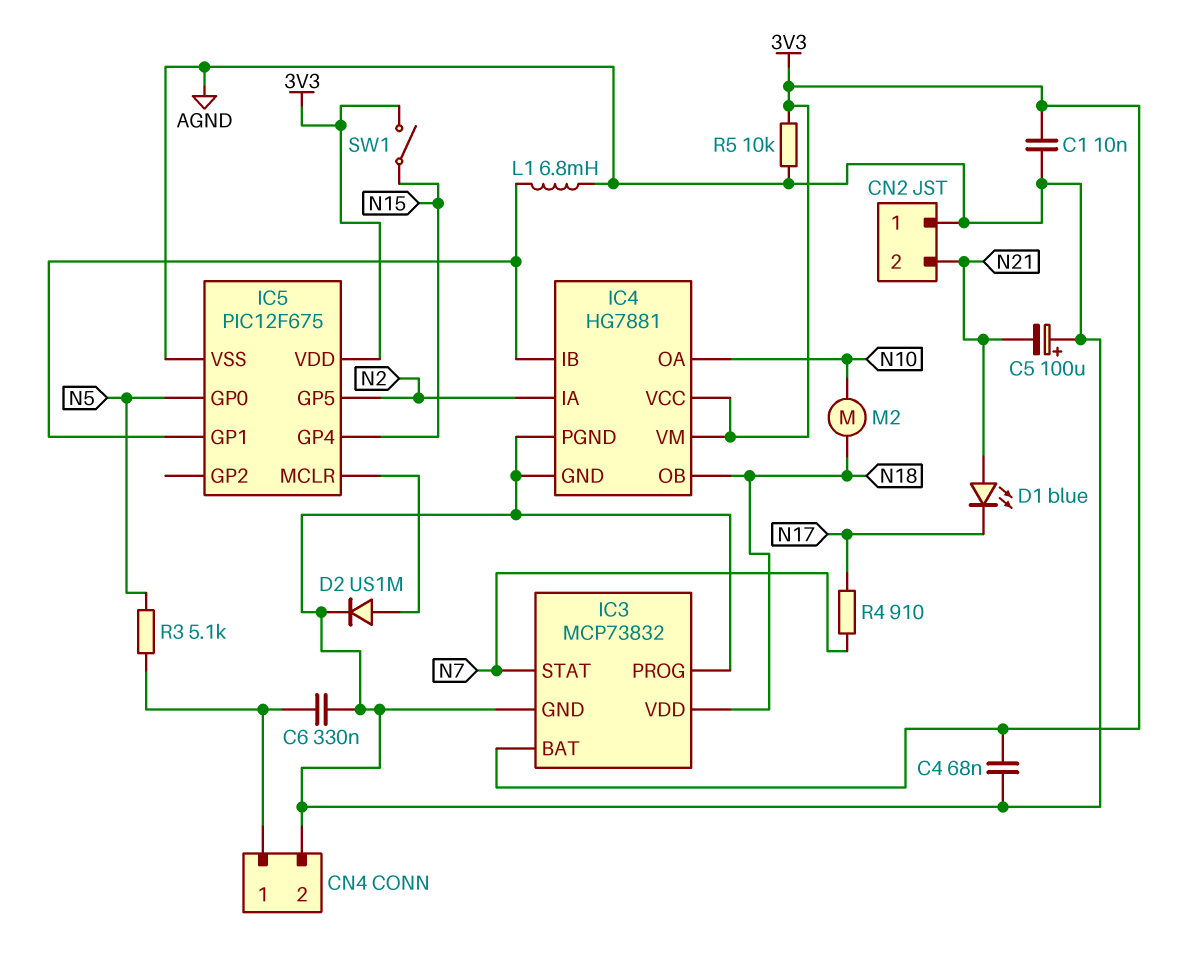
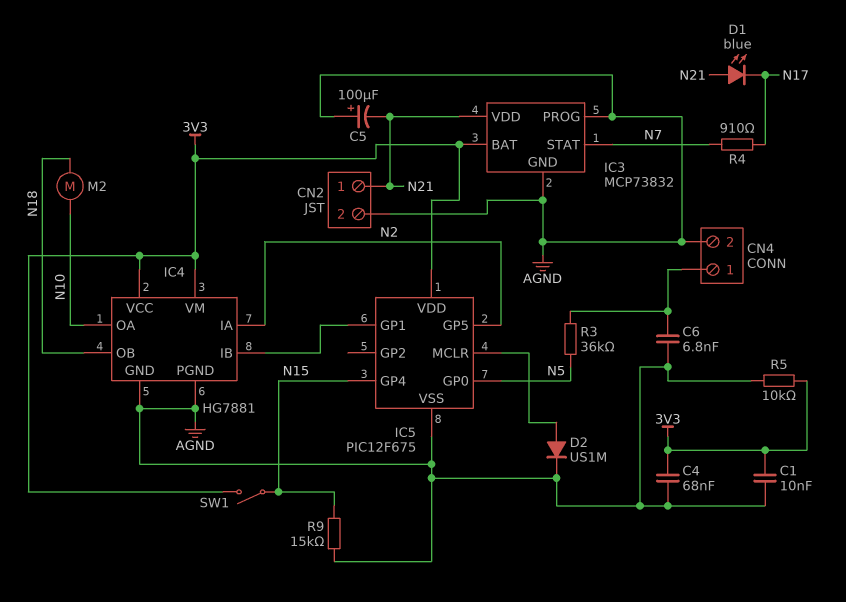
C6: 330nF (AGND, CN4/1) -> 6.8nF (AGND, CN4/1)
CN2 pin 1: AGND -> N21
CN2 pin 2: N21 -> AGND
IC3 pin VDD: N18 -> N21
L1: 6.8mH (AGND, IC4/IB) -> none
R3: 5.1k (CN4/1, N5) -> 36k (CN4/1, N5)
R9: none -> 15k (AGND, N15)

